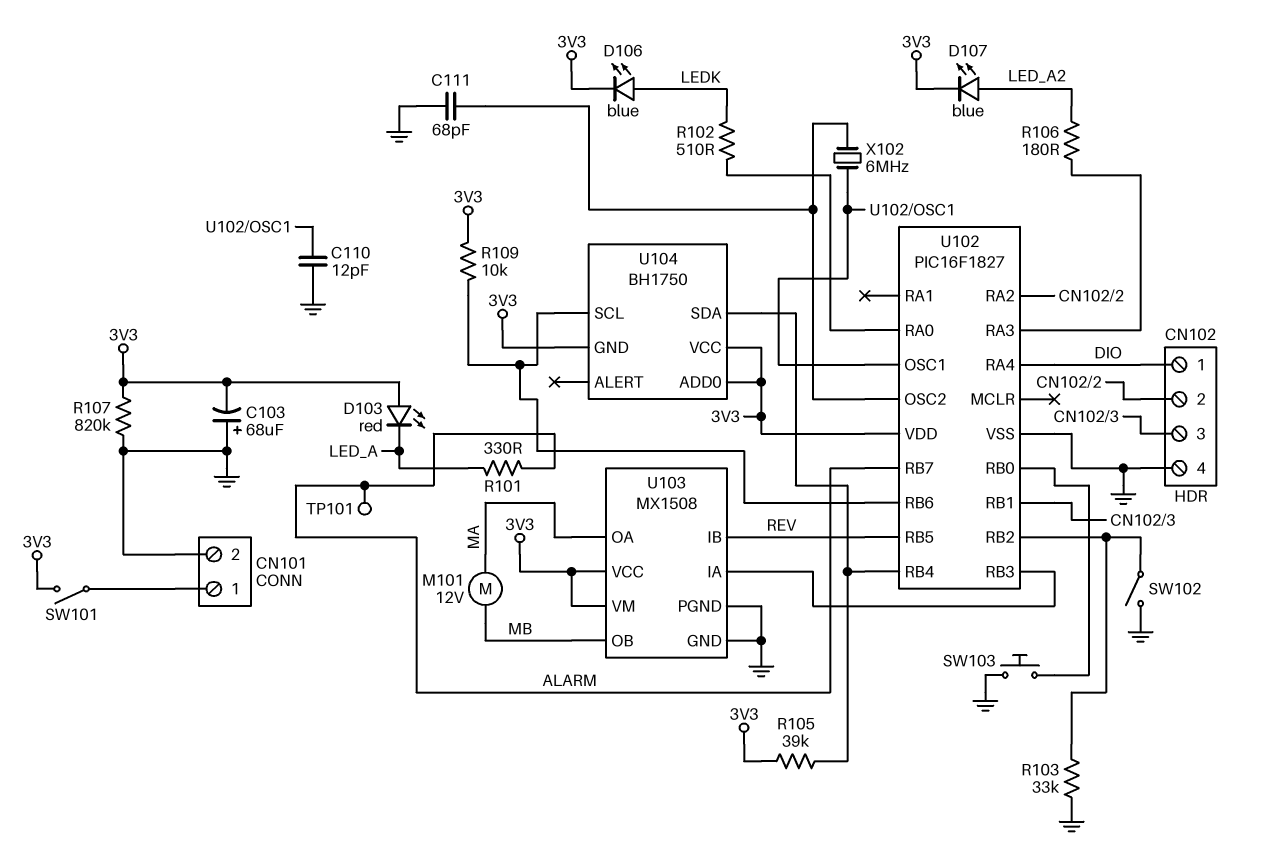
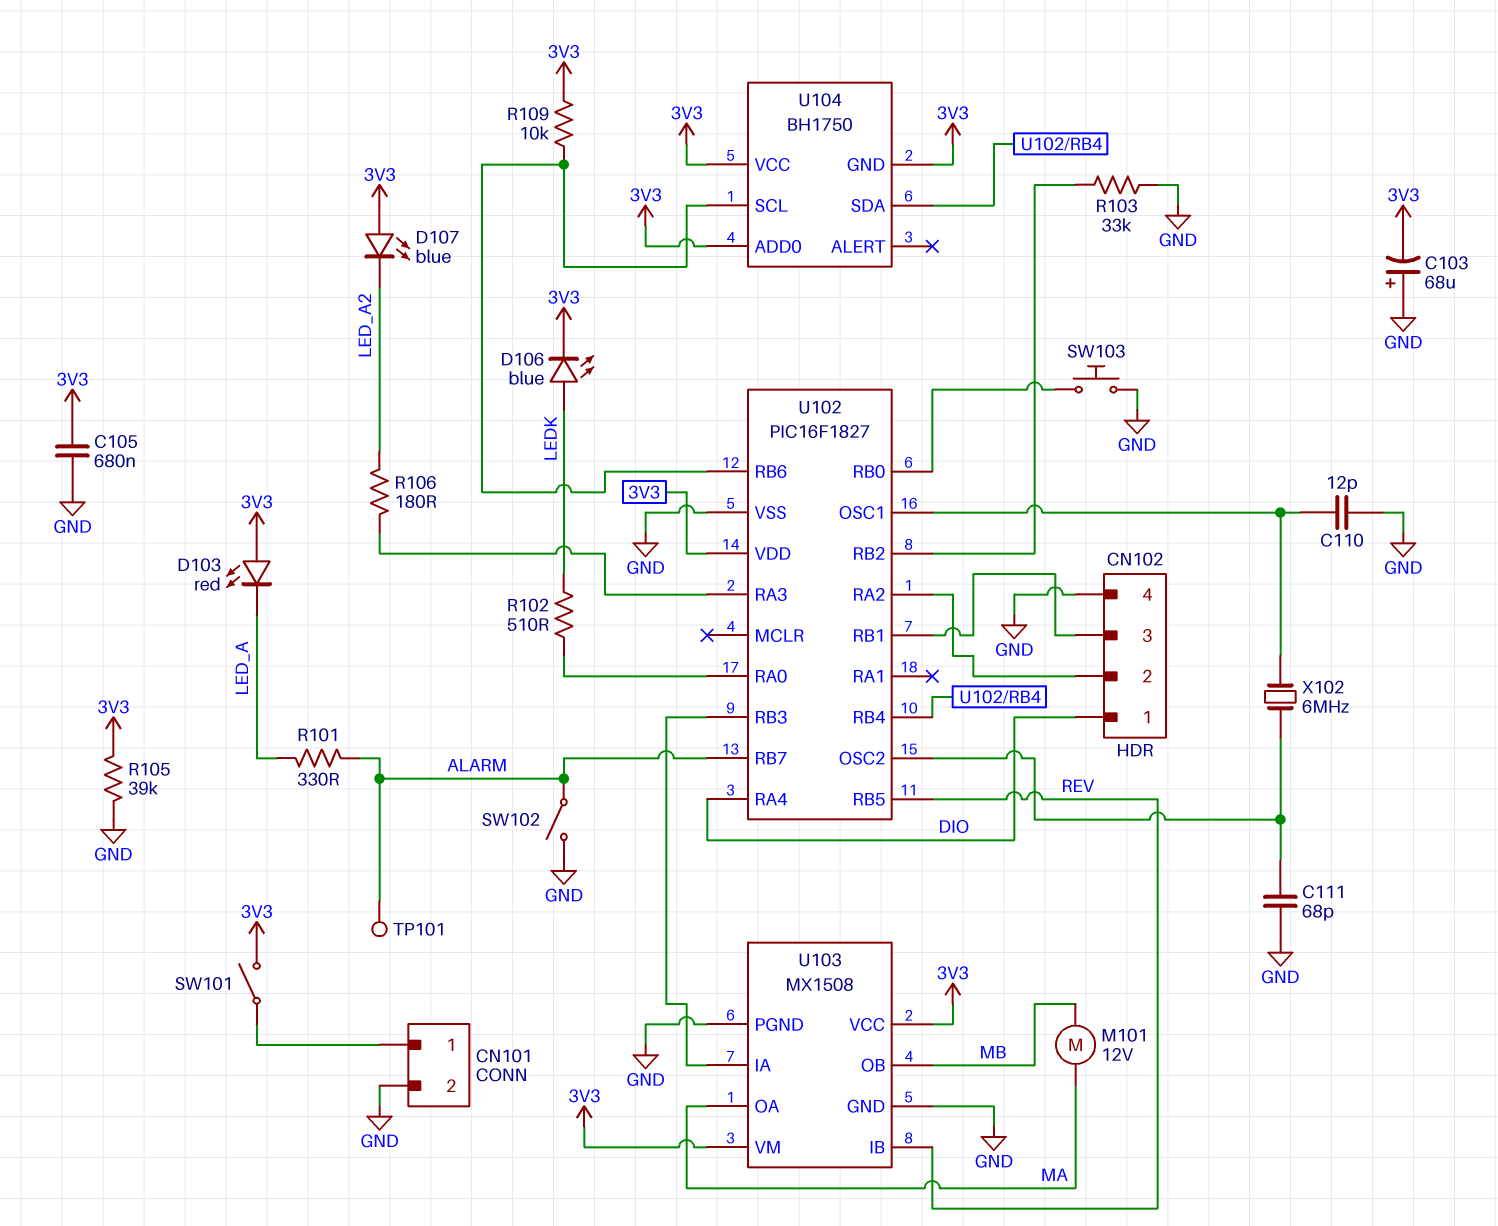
C105: none -> 680nF (3V3, GND)
D107: LED blue (A LED_A2, K 3V3) -> LED blue (A 3V3, K LED_A2)
R105: 39k (3V3, U102/RB4) -> 39k (3V3, GND)
R107: 820k (3V3, GND) -> none
SW102: switch (GND, U102/RB2) -> switch (ALARM, GND)

